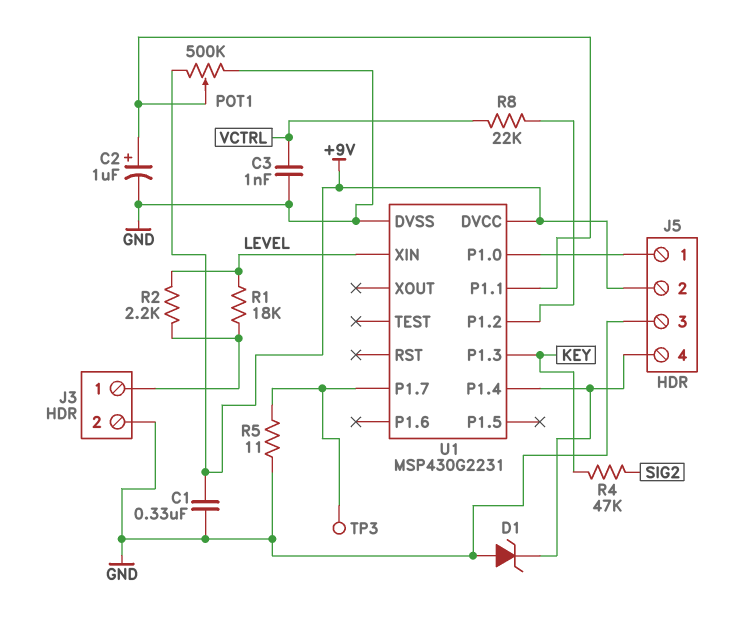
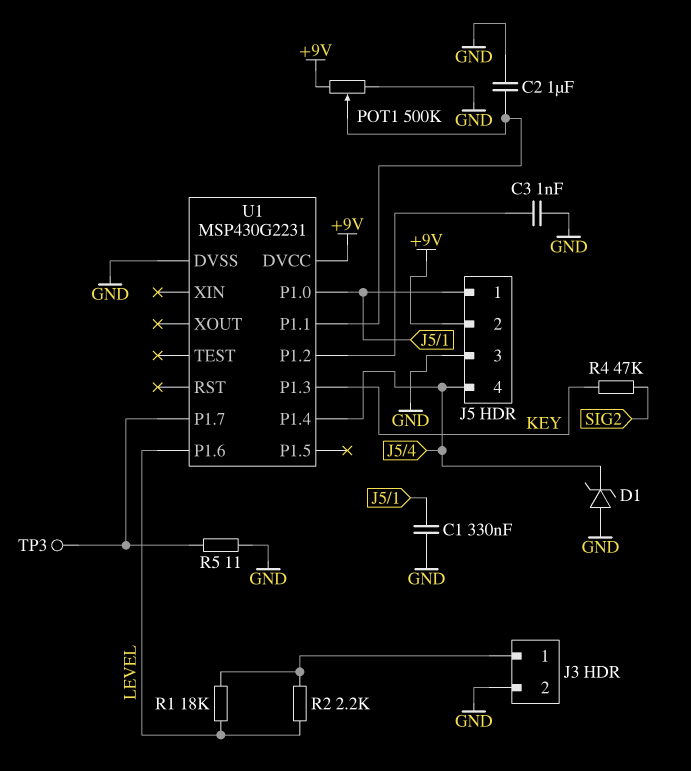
C1: 330nF (+9V, GND) -> 330nF (GND, J5/1)
C2: 1uF (plus U1/P1.1, minus GND) -> 1uF (GND, U1/P1.1)
C3: 1nF (GND, VCTRL) -> 1nF (GND, U1/P1.2)
R8: 22k (U1/P1.2, VCTRL) -> none
U1 pin P1.6: none -> LEVEL
U1 pin XIN: LEVEL -> none

